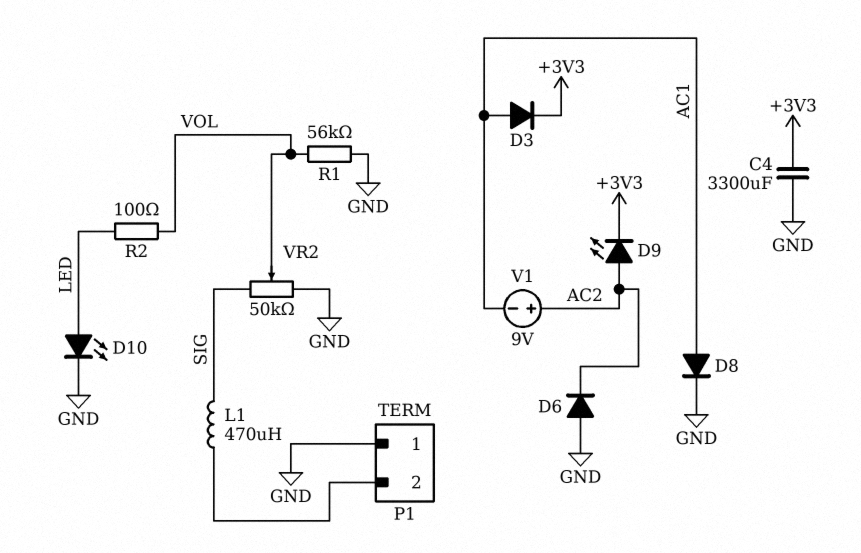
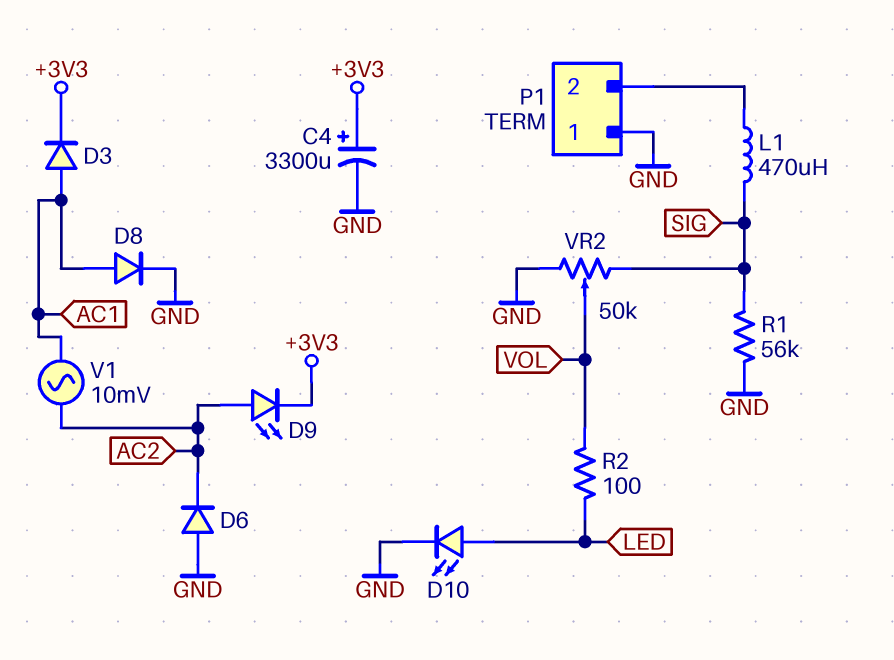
C4: 3300uF (+3V3, GND) -> 3300uF (plus +3V3, minus GND)
R1: 56k (GND, VOL) -> 56k (GND, SIG)
V1: 9V (plus AC2, minus AC1) -> AC 10mV (AC1, AC2)

